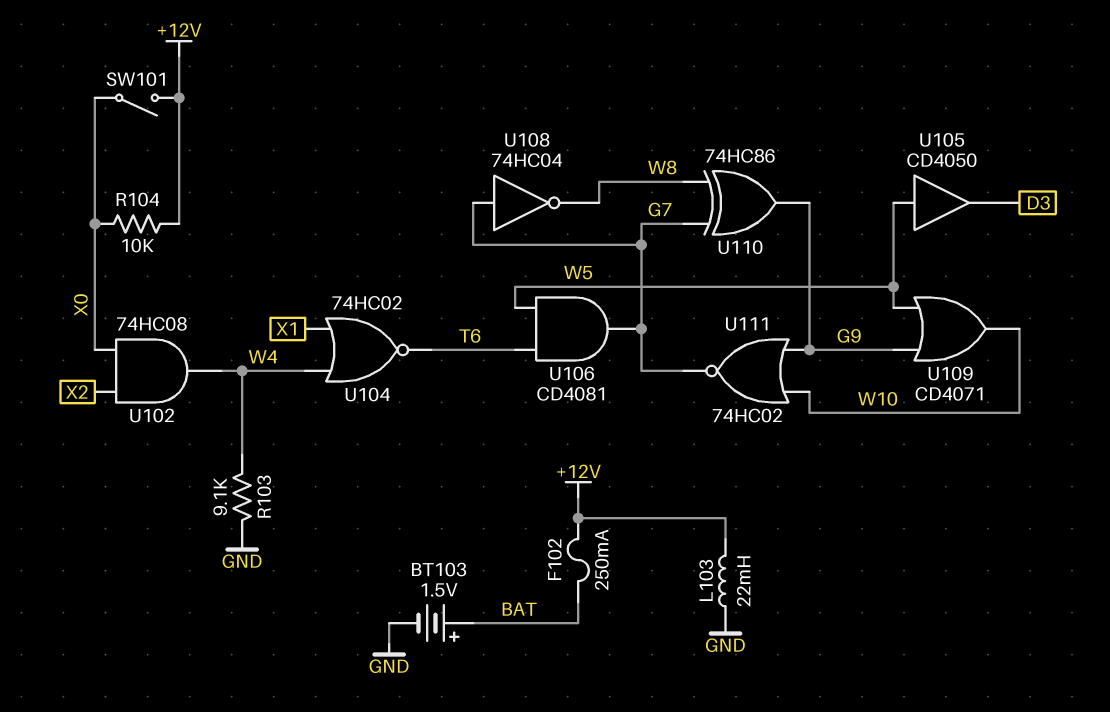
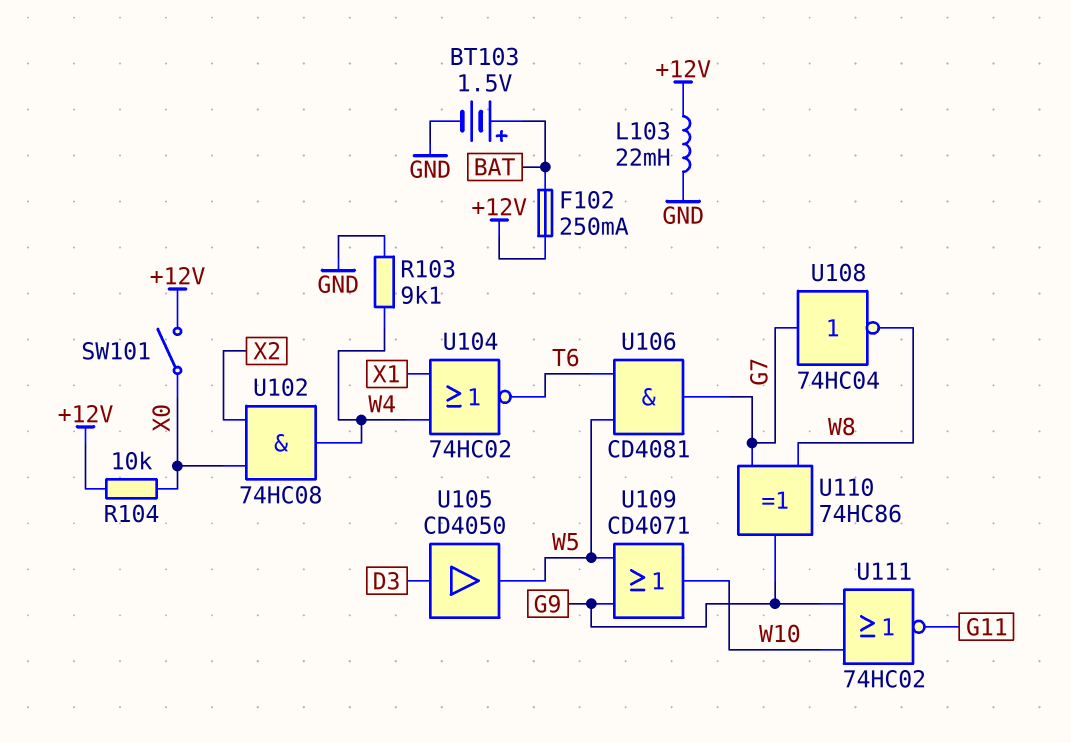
U105: buffer CD4050 (in W5, out D3) -> buffer CD4050 (in D3, out W5)
U111: NOR 74HC02 (in G9, in W10, out G7) -> NOR 74HC02 (in G9, in W10, out G11)

